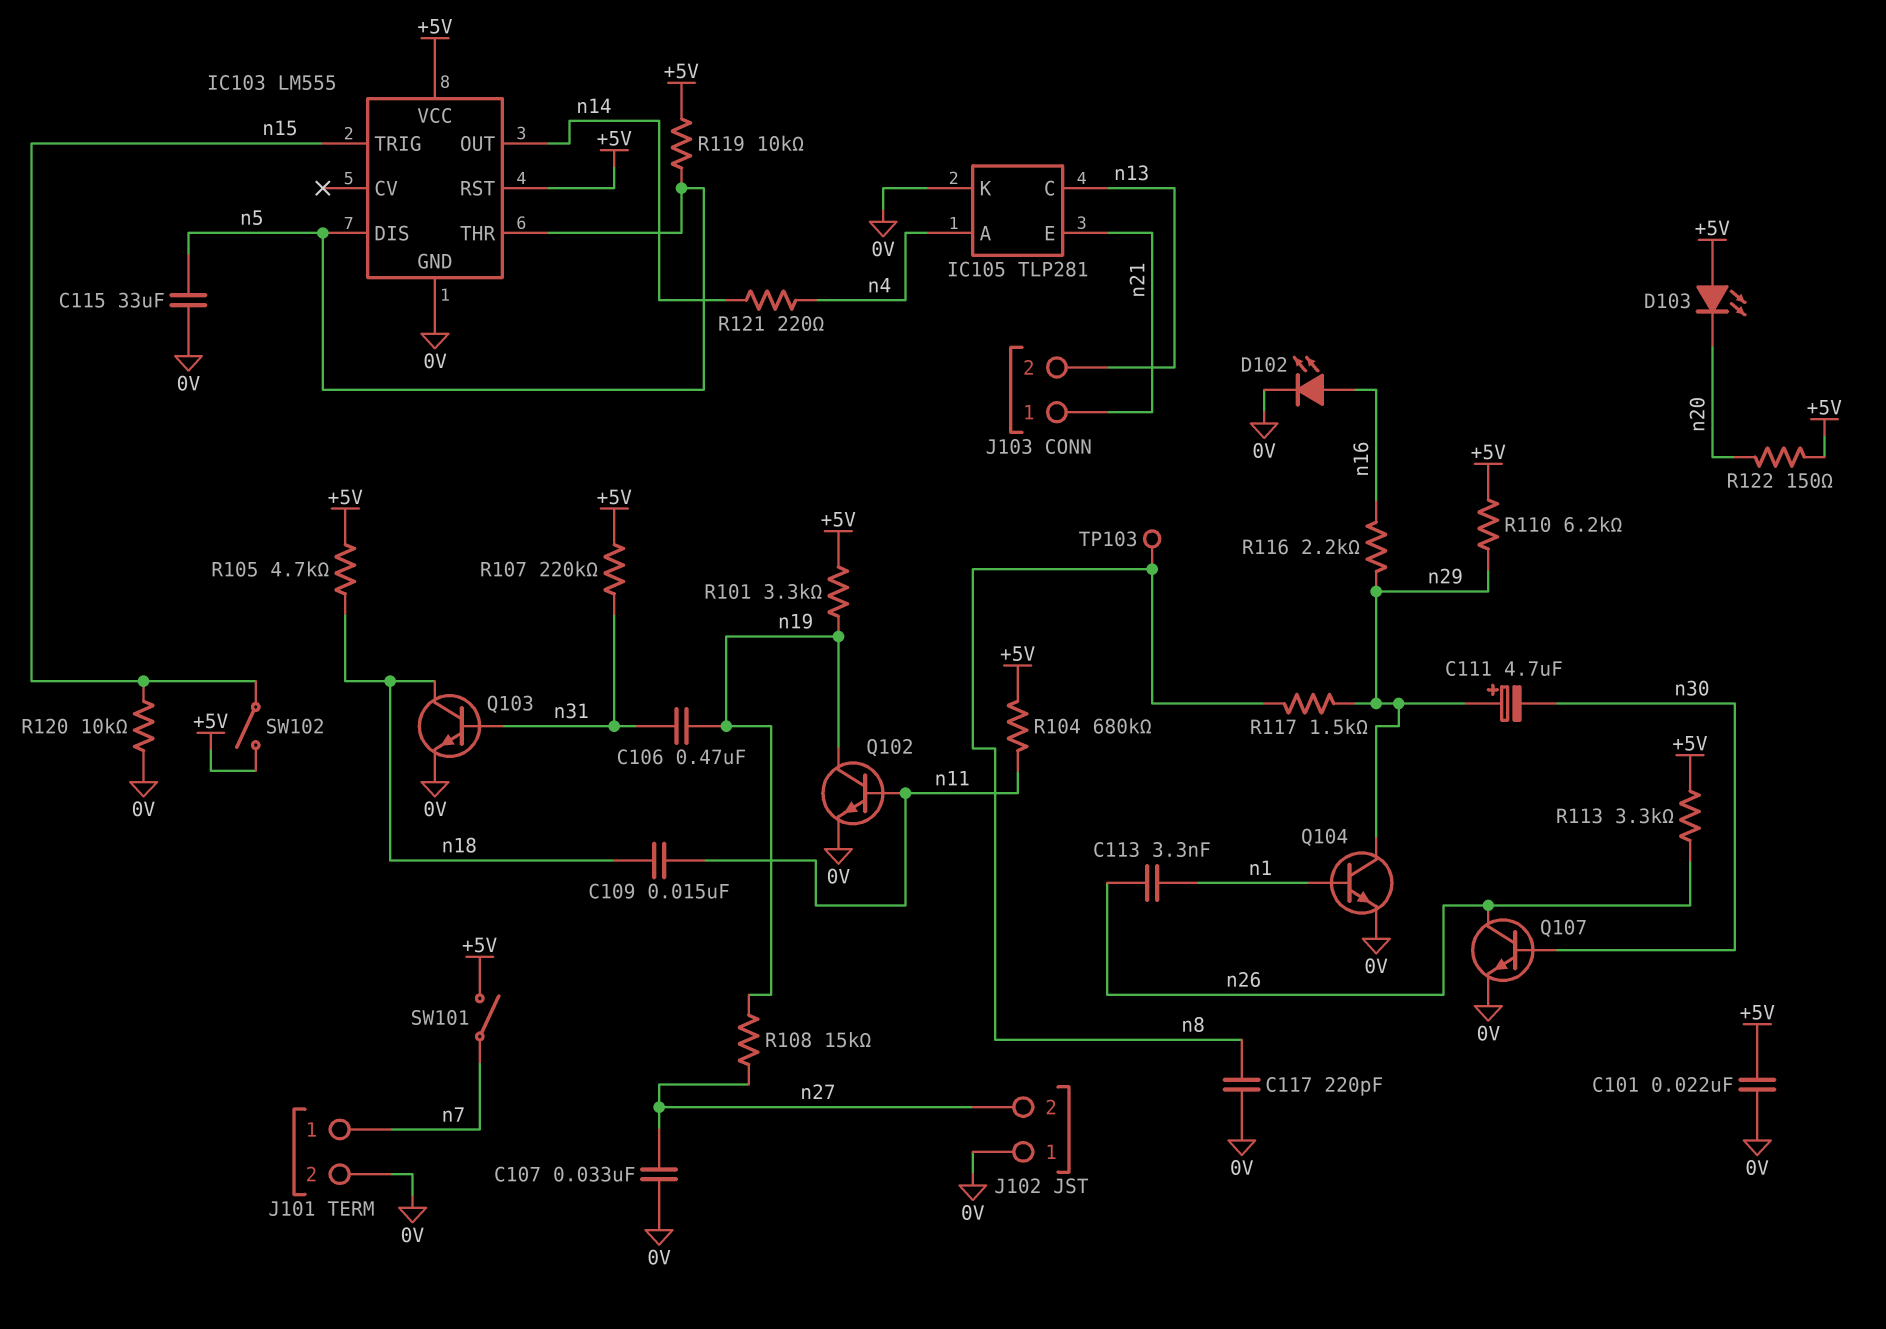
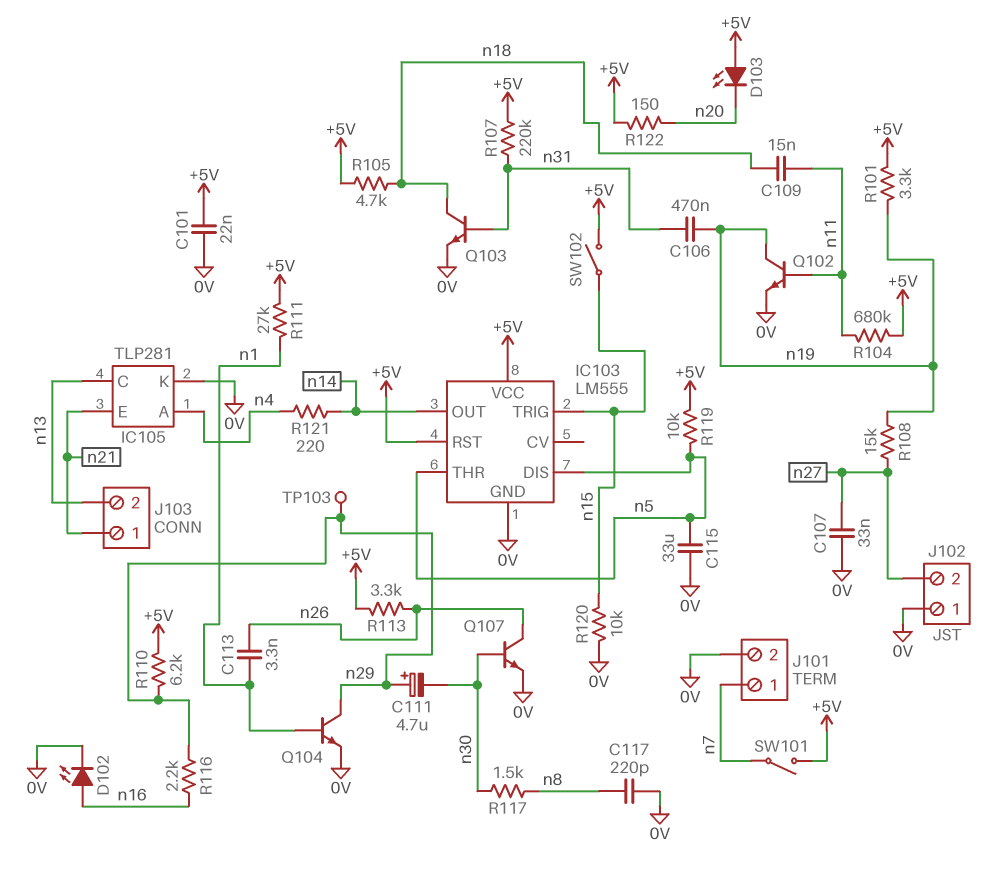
R111: none -> 27k (+5V, n1)
R117: 1.5k (n8, n29) -> 1.5k (n8, n30)
TP103: test point (n8) -> test point (n29)

